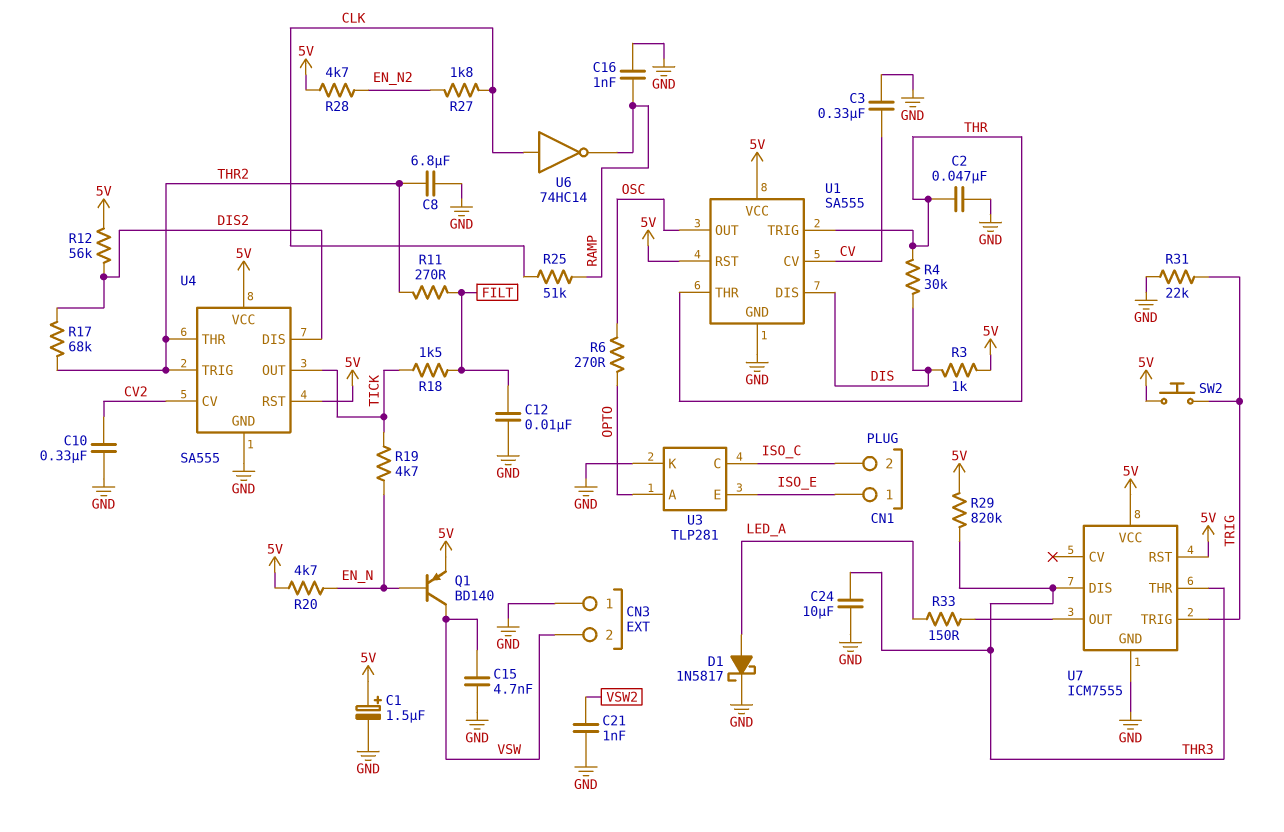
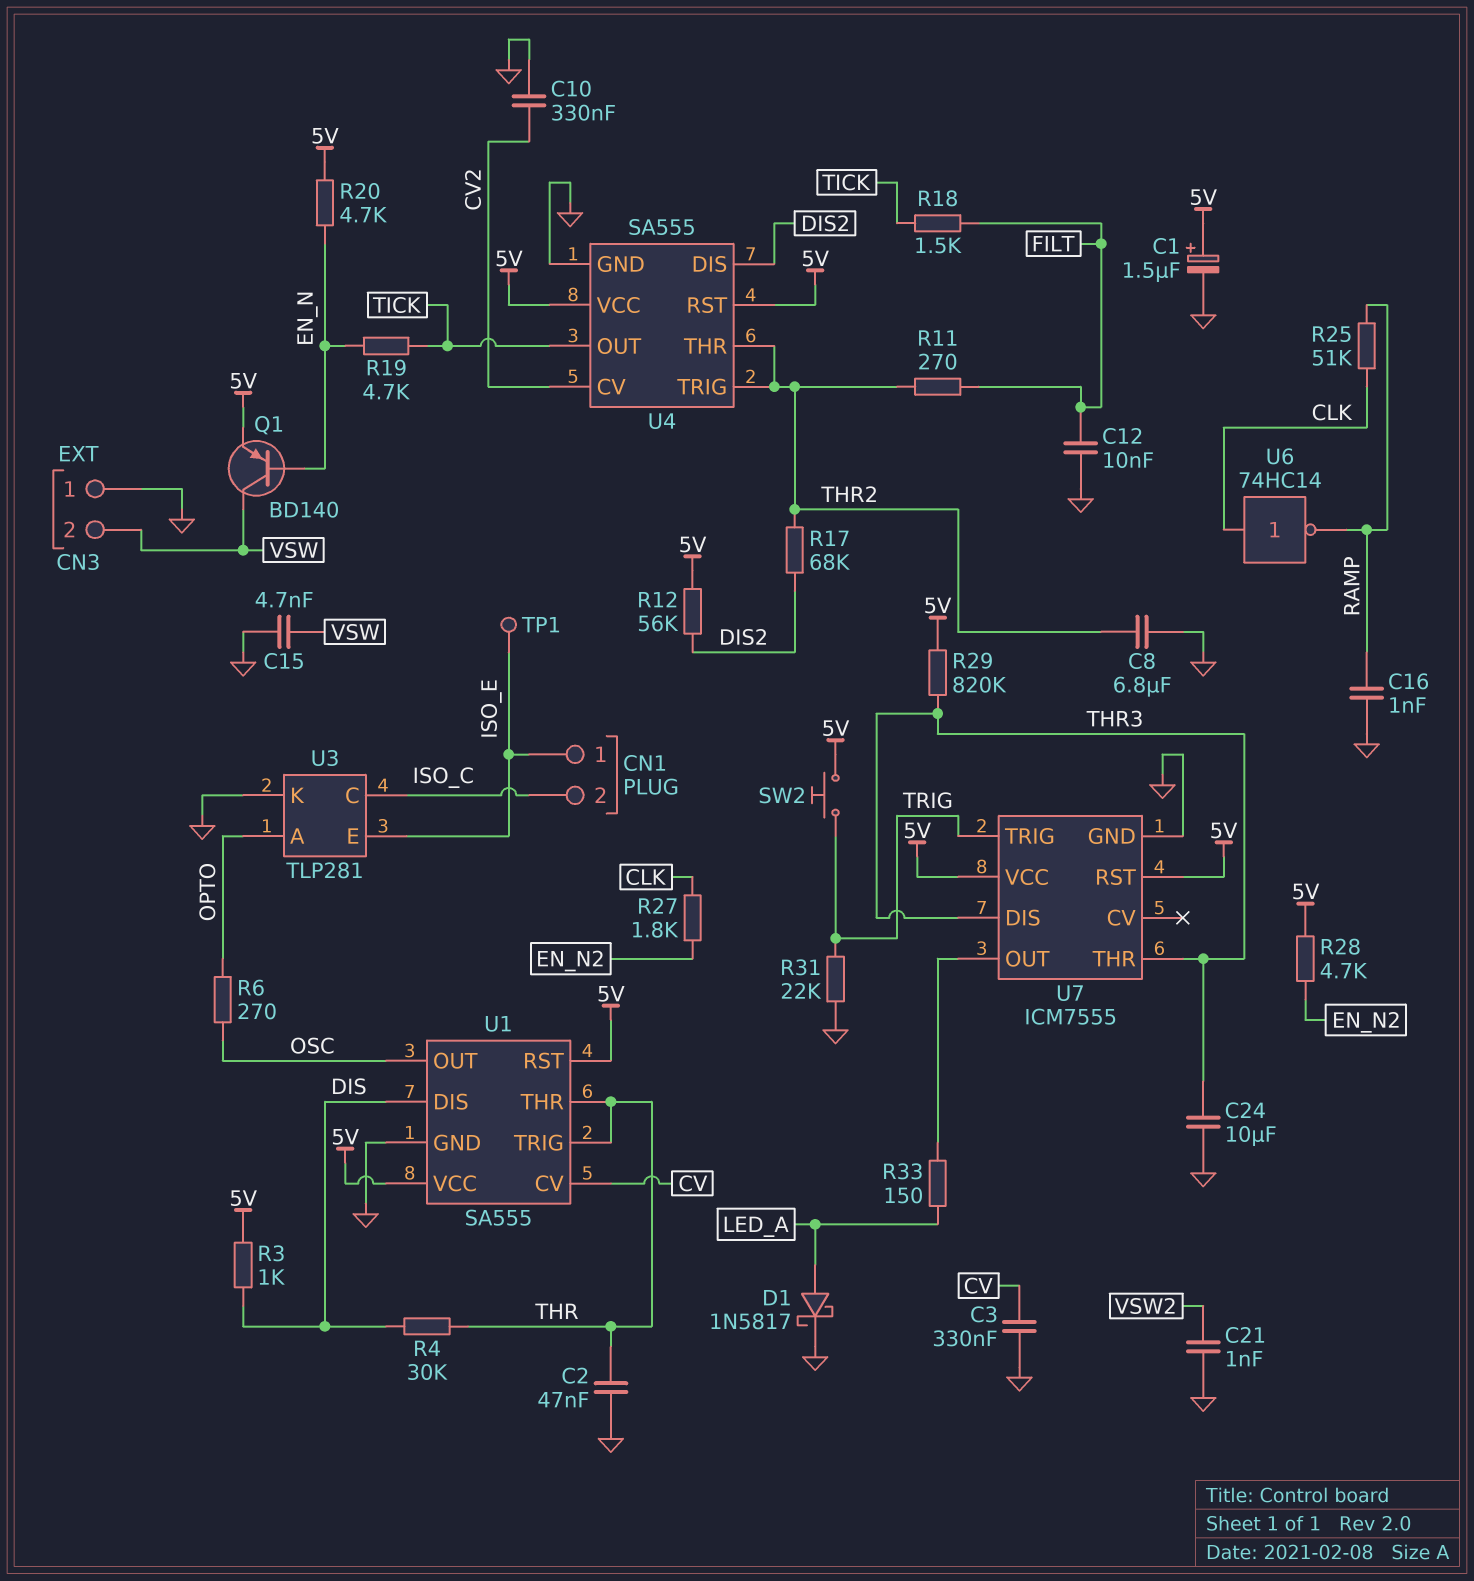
TP1: none -> test point (ISO_E)

